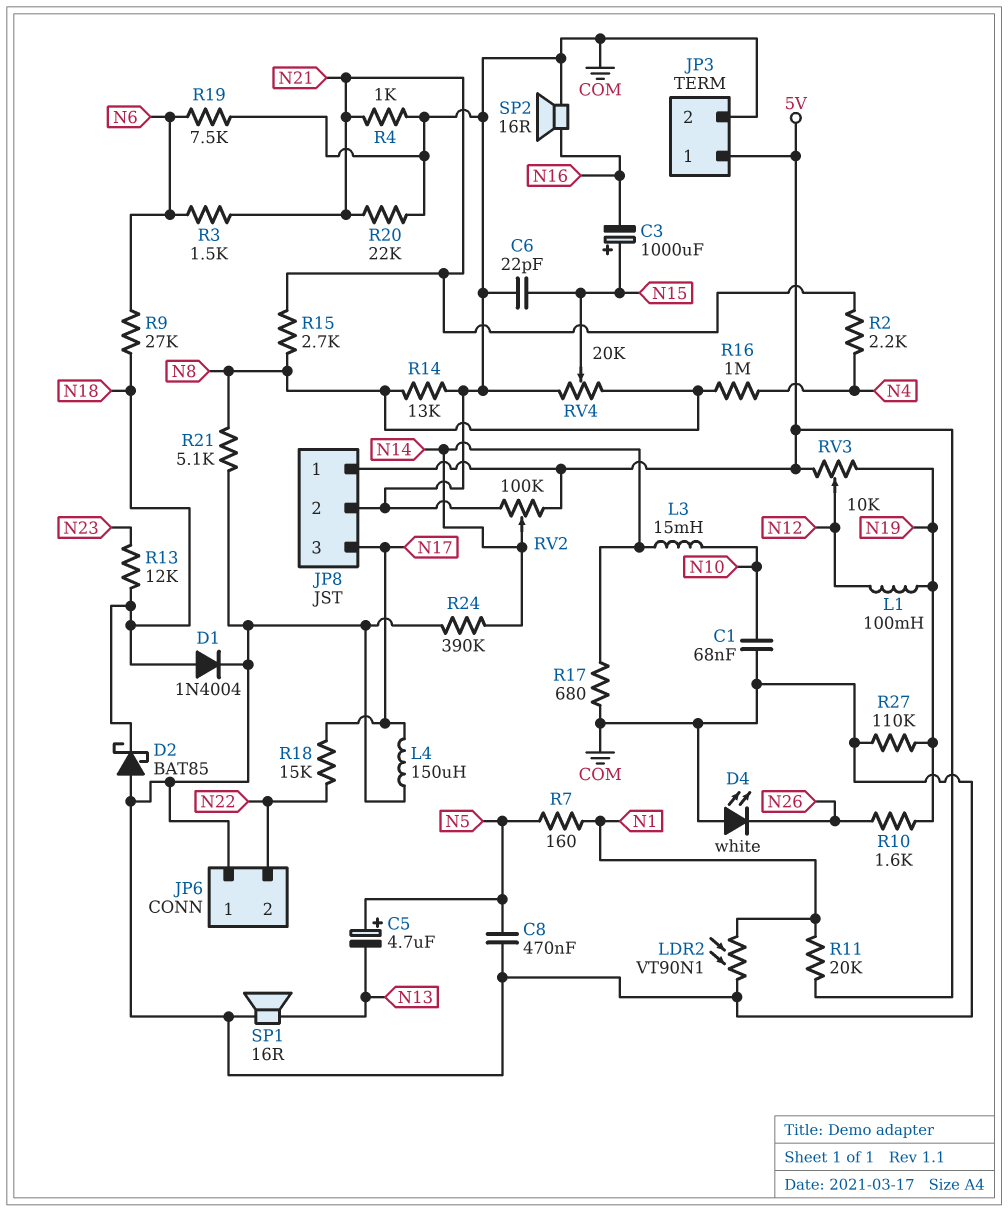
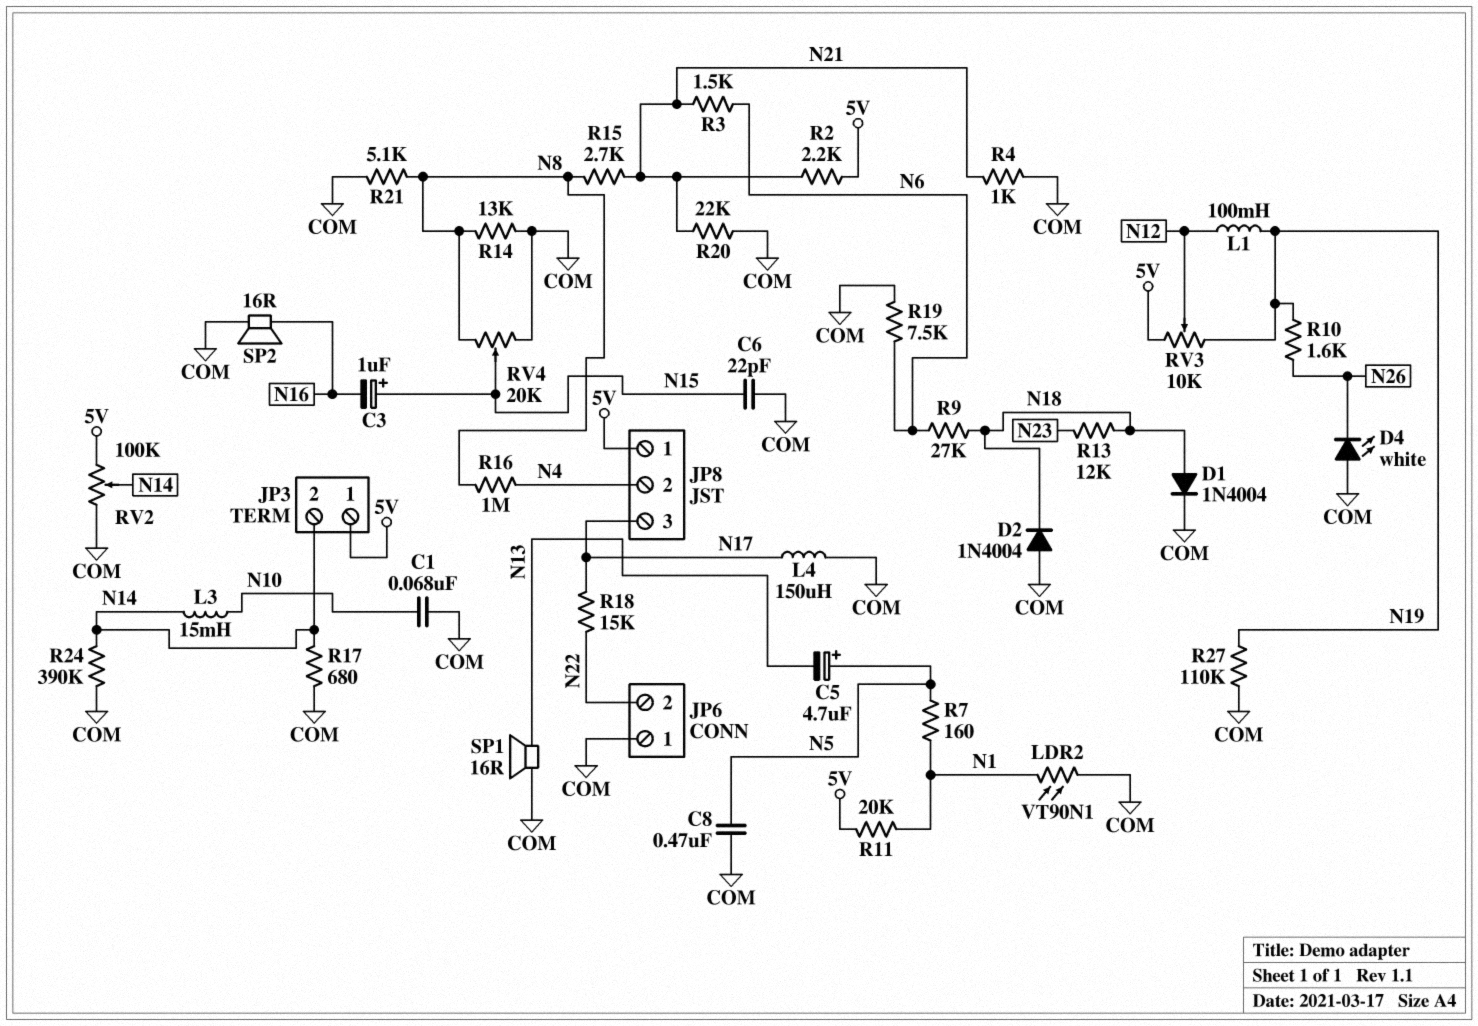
C3: 1000uF (plus N15, minus N16) -> 1uF (plus N15, minus N16)
D2: schottky BAT85 (A COM, K N18) -> diode 1N4004 (A COM, K N18)
JP3 pin 2: COM -> N14
JP8 pin 2: COM -> N4
R2: 2.2k (N4, N21) -> 2.2k (5V, N21)

